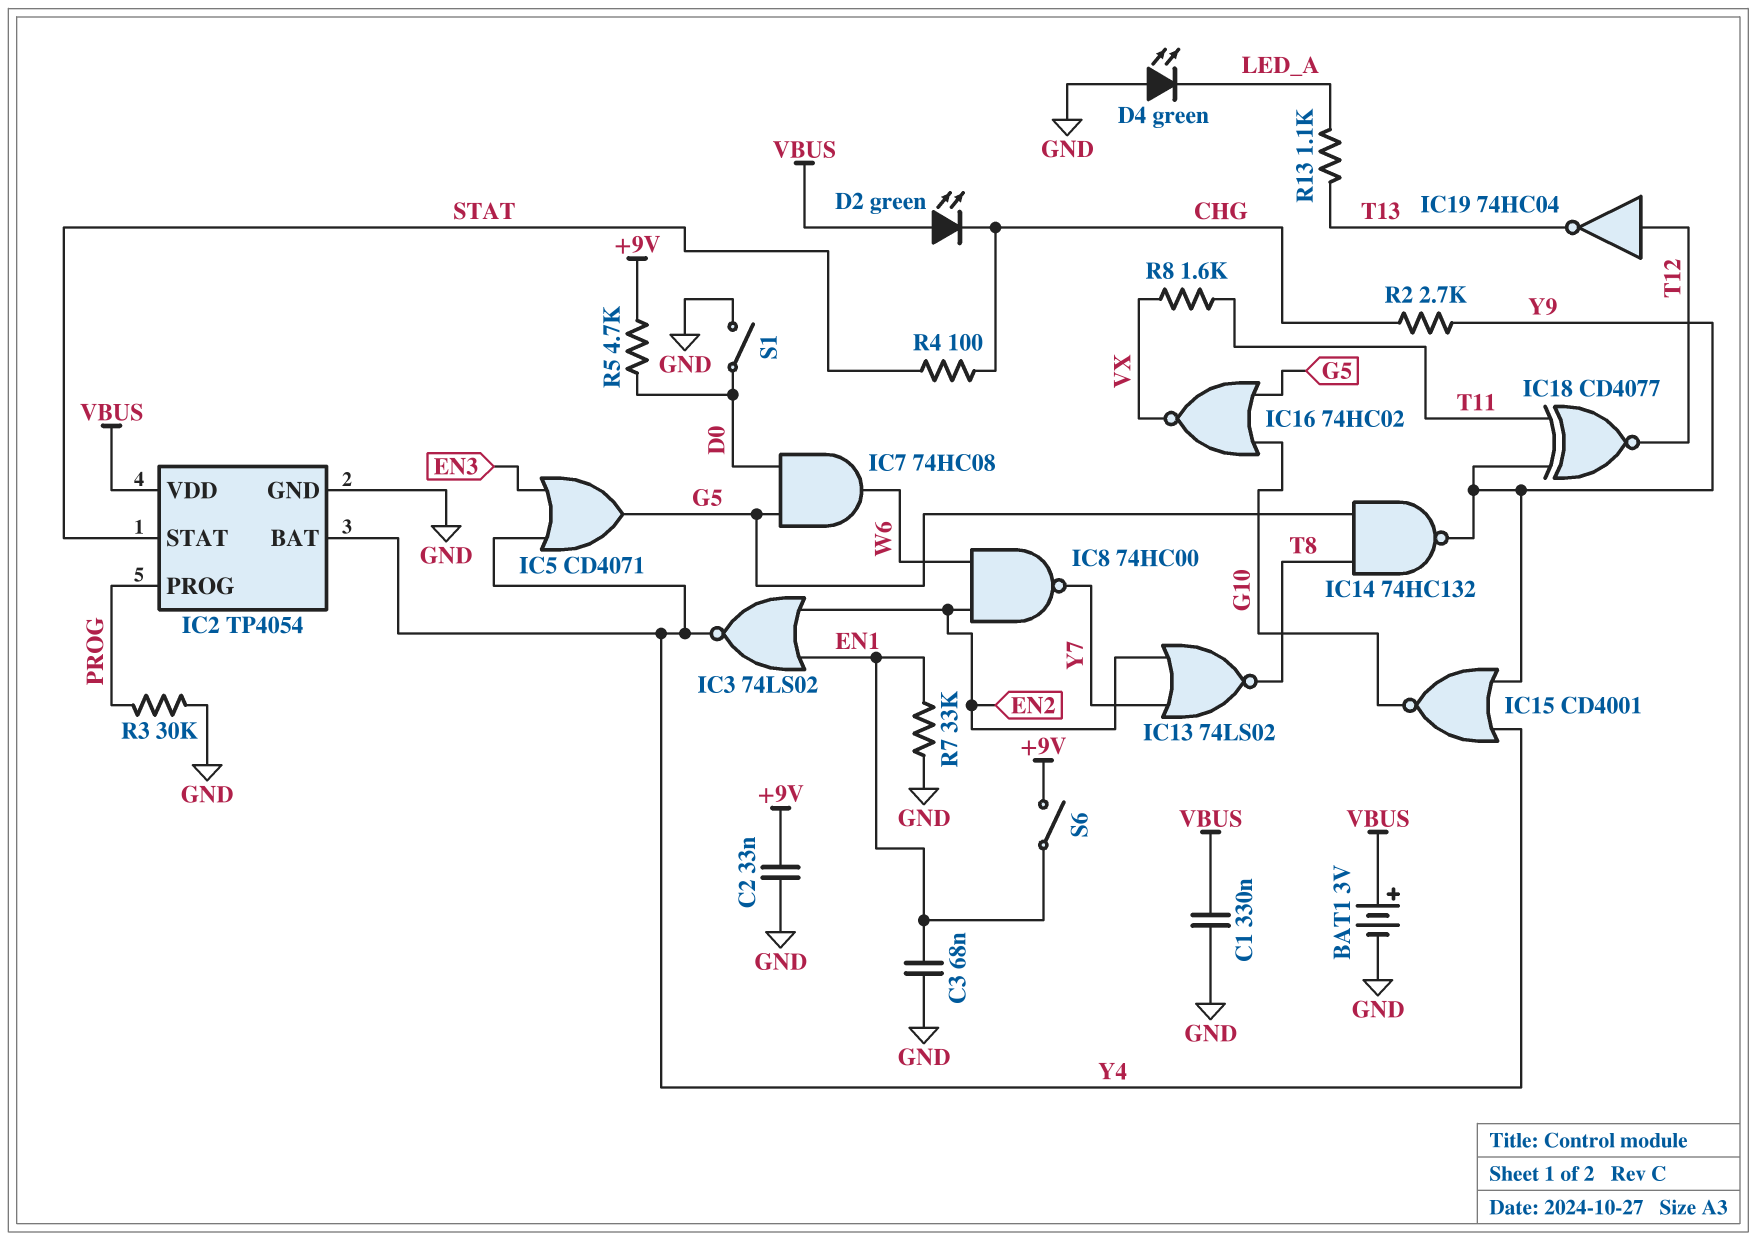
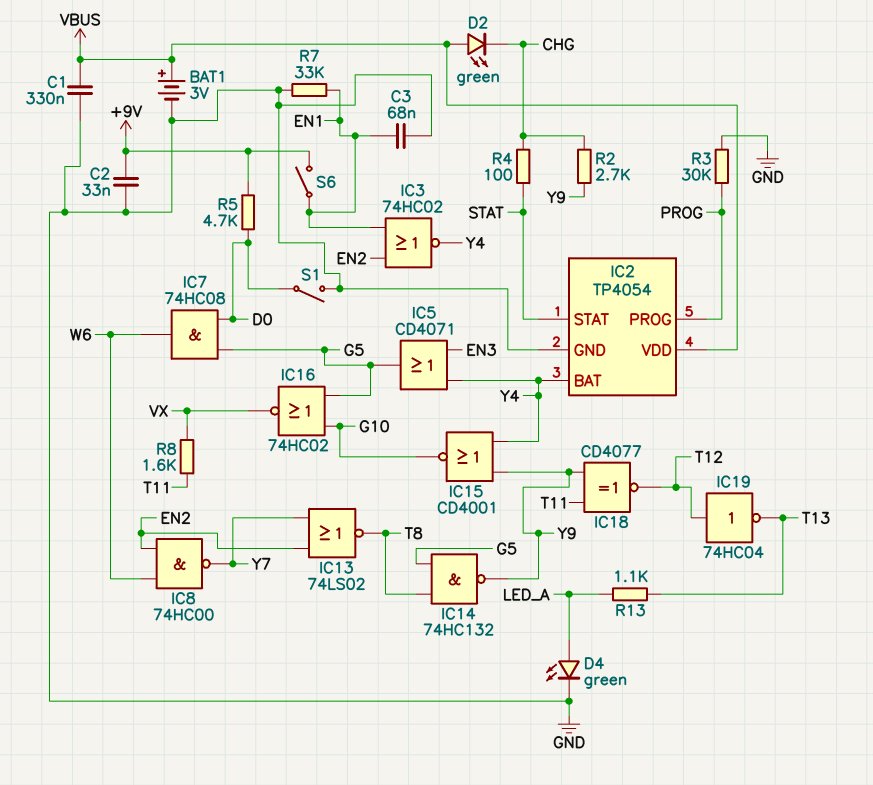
D4: LED green (A GND, K LED_A) -> LED green (A LED_A, K GND)
IC3: NOR 74LS02 (in EN1, in EN2, out Y4) -> NOR 74HC02 (in EN1, in EN2, out Y4)

